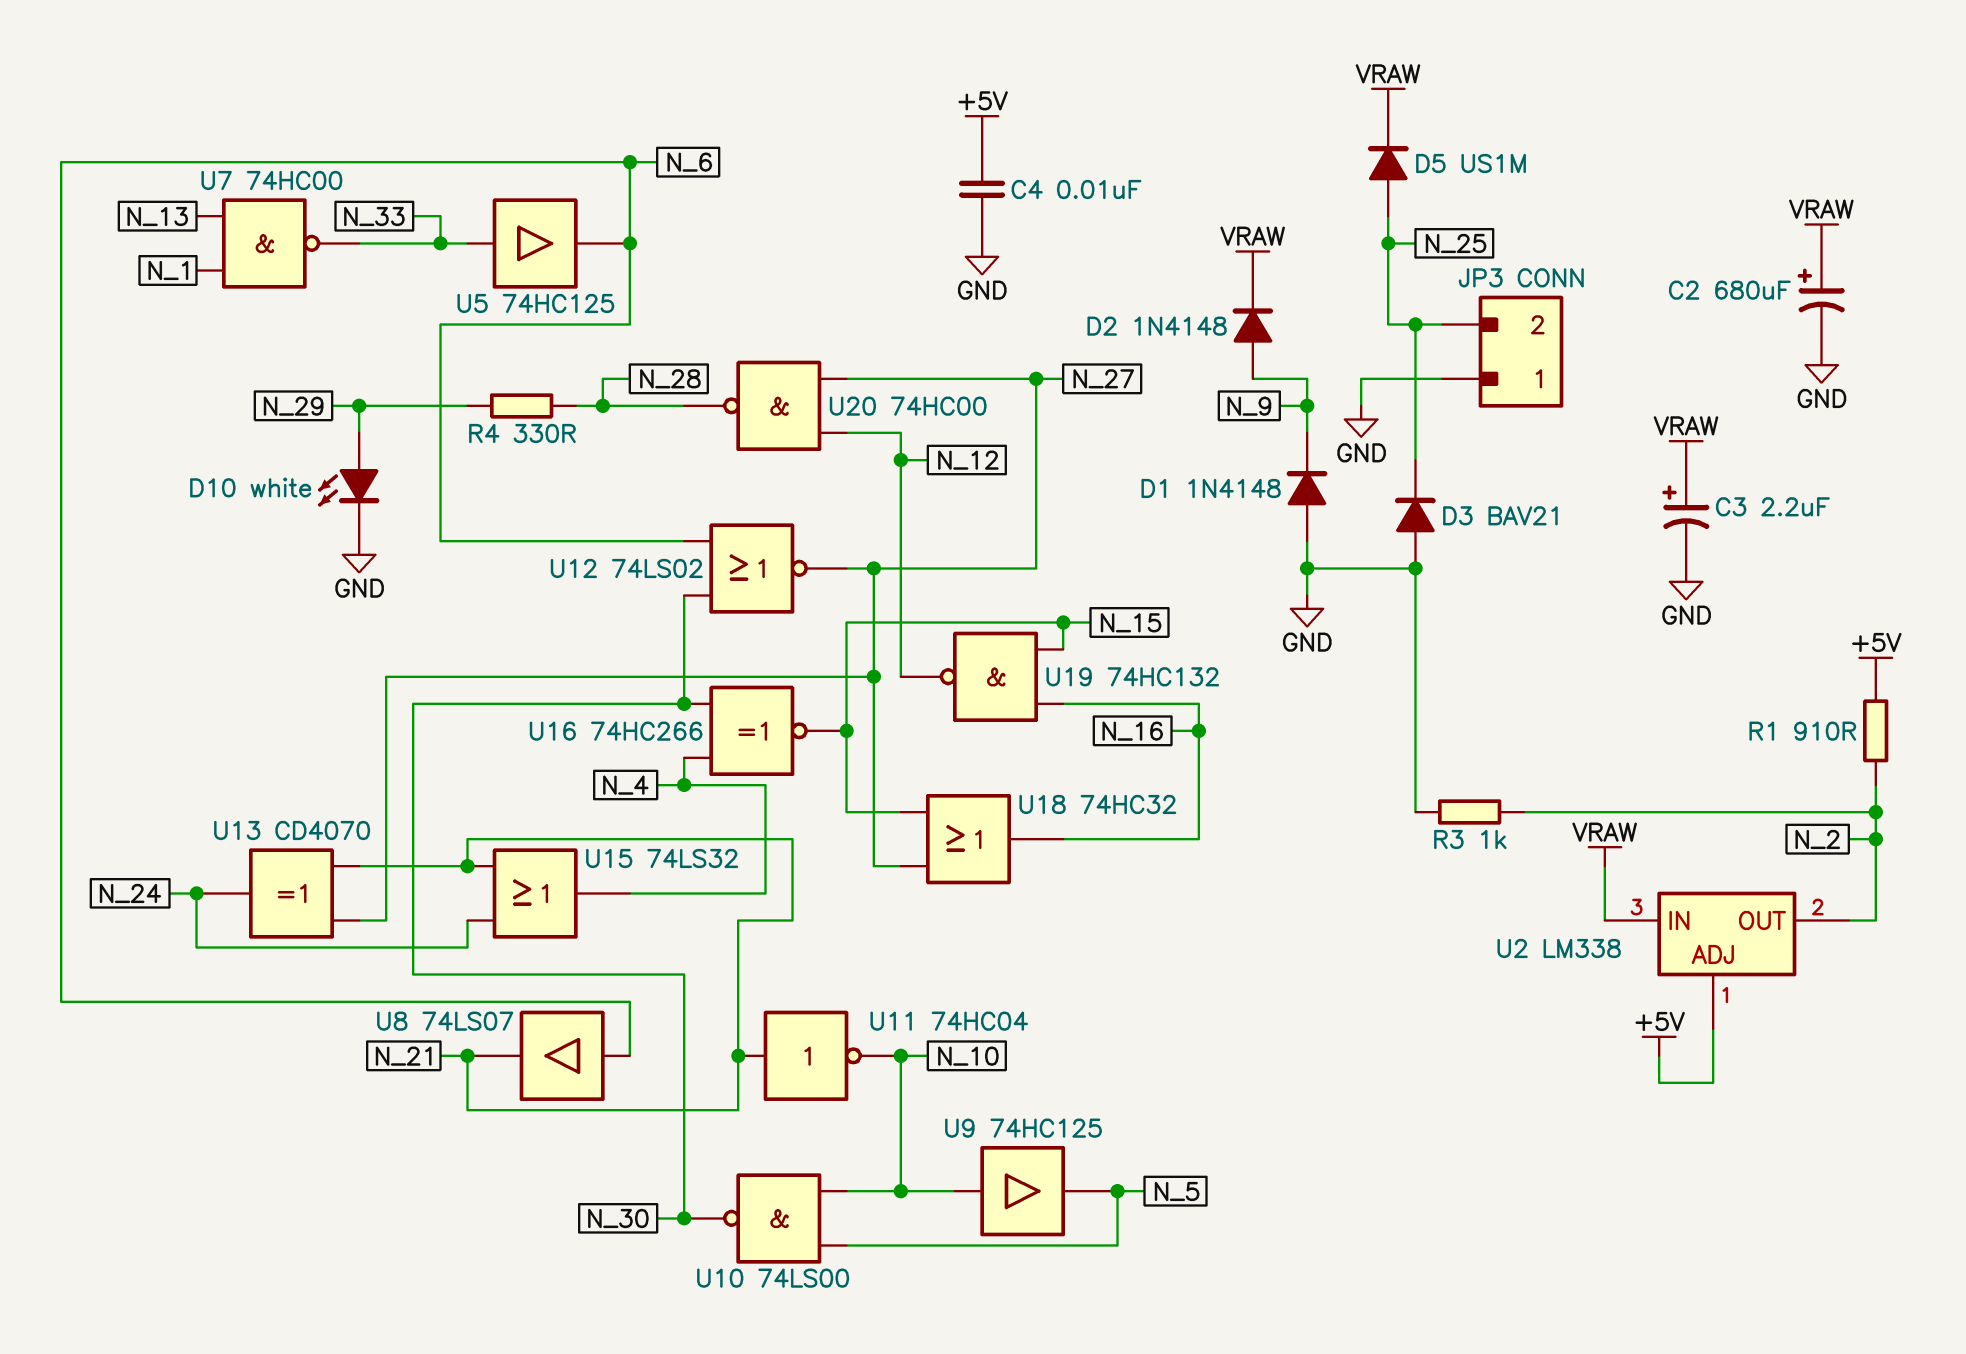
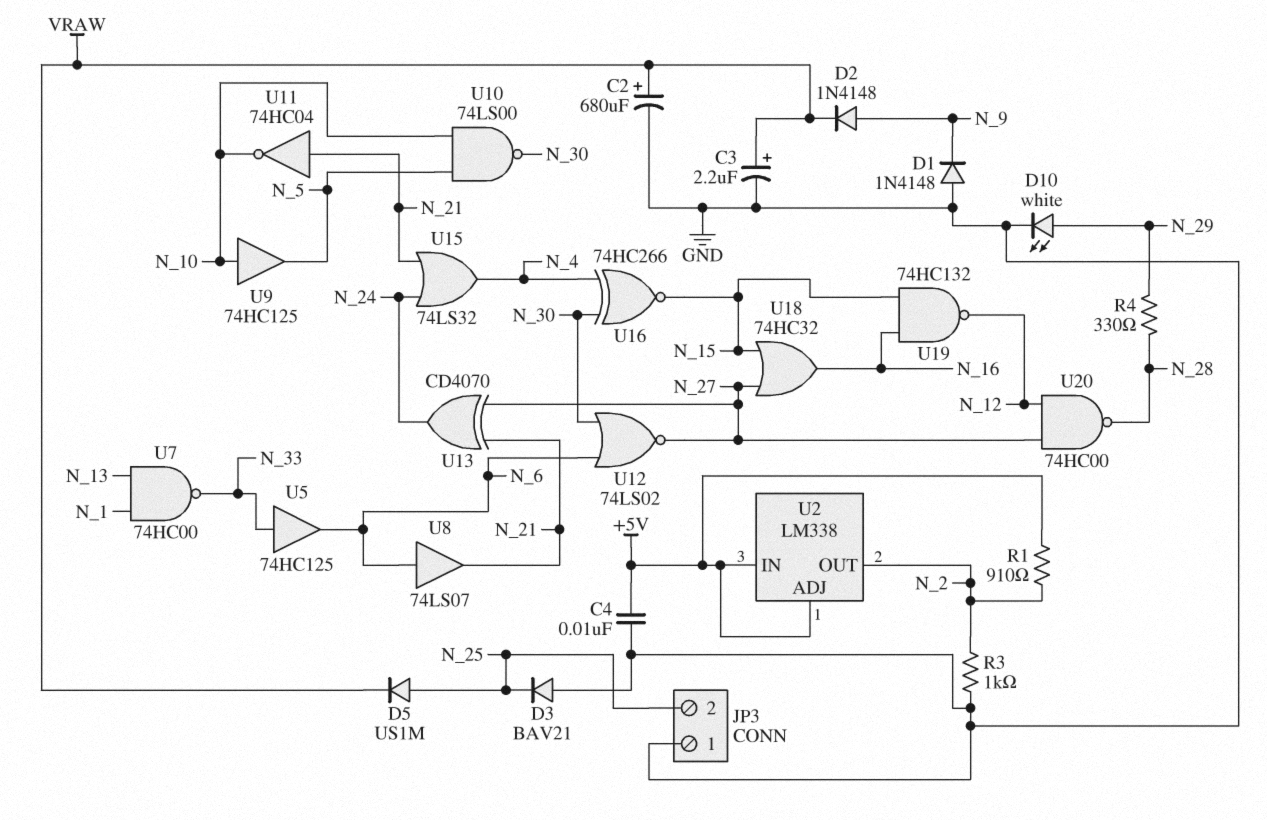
U2 pin IN: VRAW -> +5V

